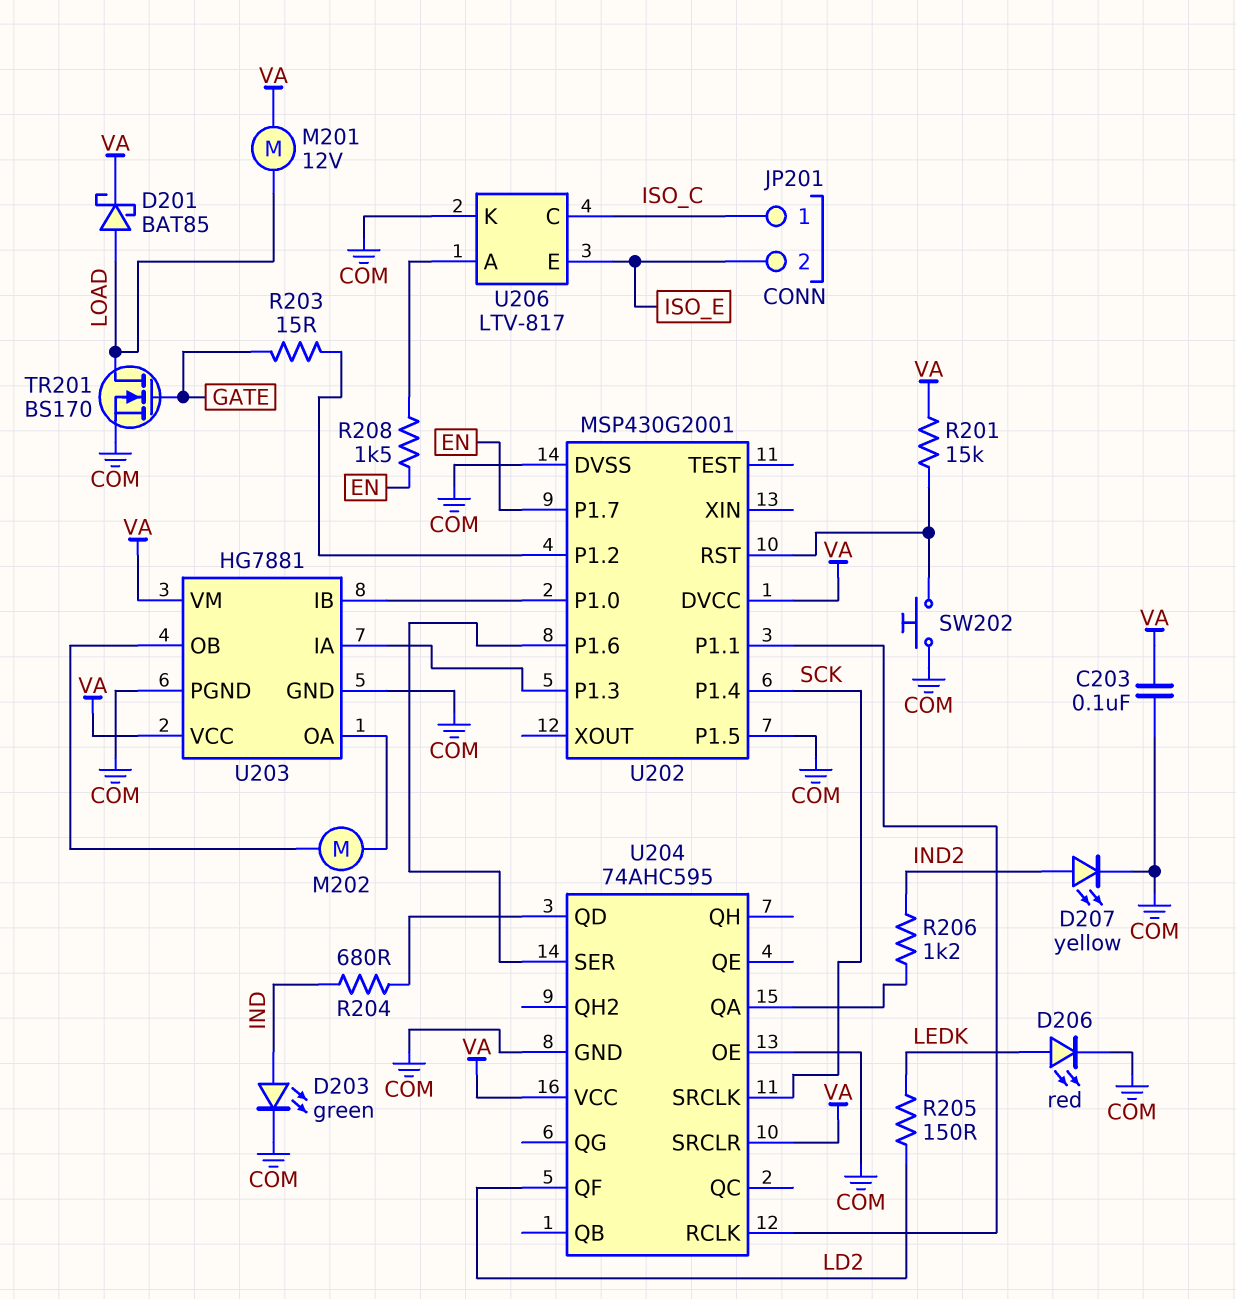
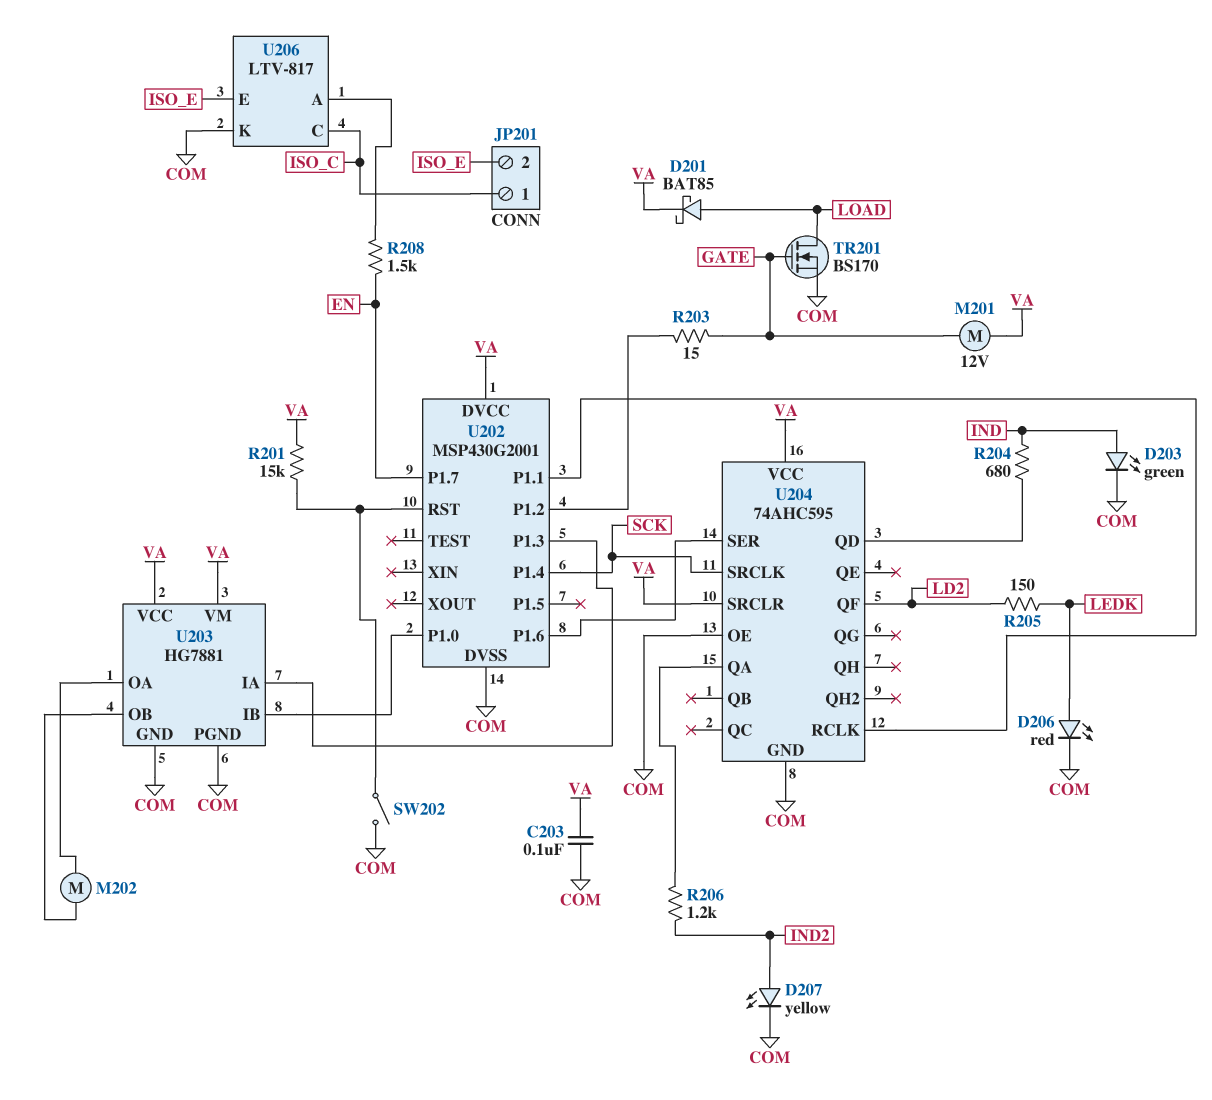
M201: motor 12V (LOAD, VA) -> motor 12V (GATE, VA)
SW202: button (COM, U202/RST) -> switch (COM, U202/RST)
U202 pin P1.5: COM -> none

